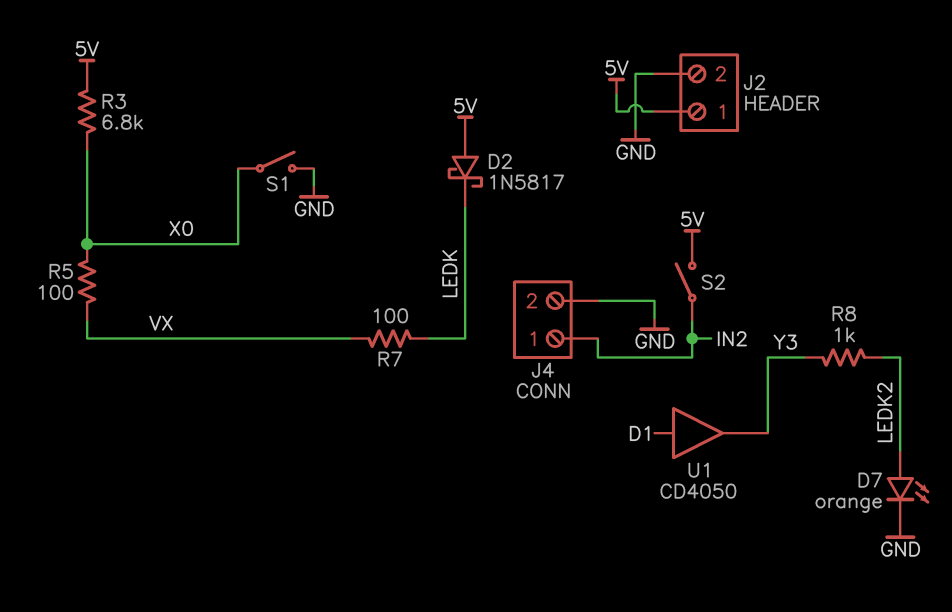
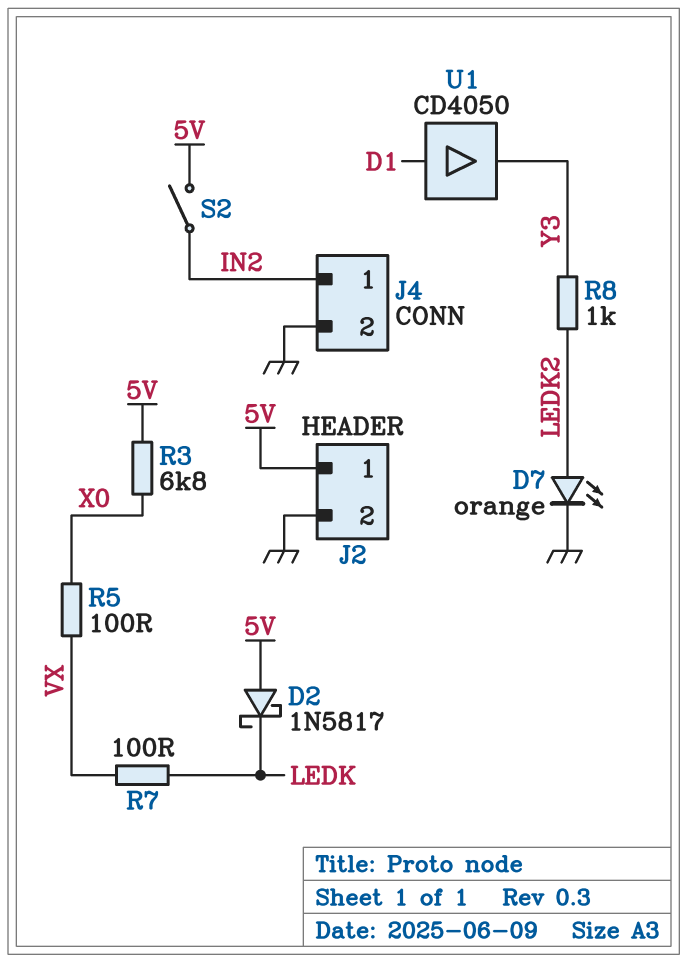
S1: switch (GND, X0) -> none

